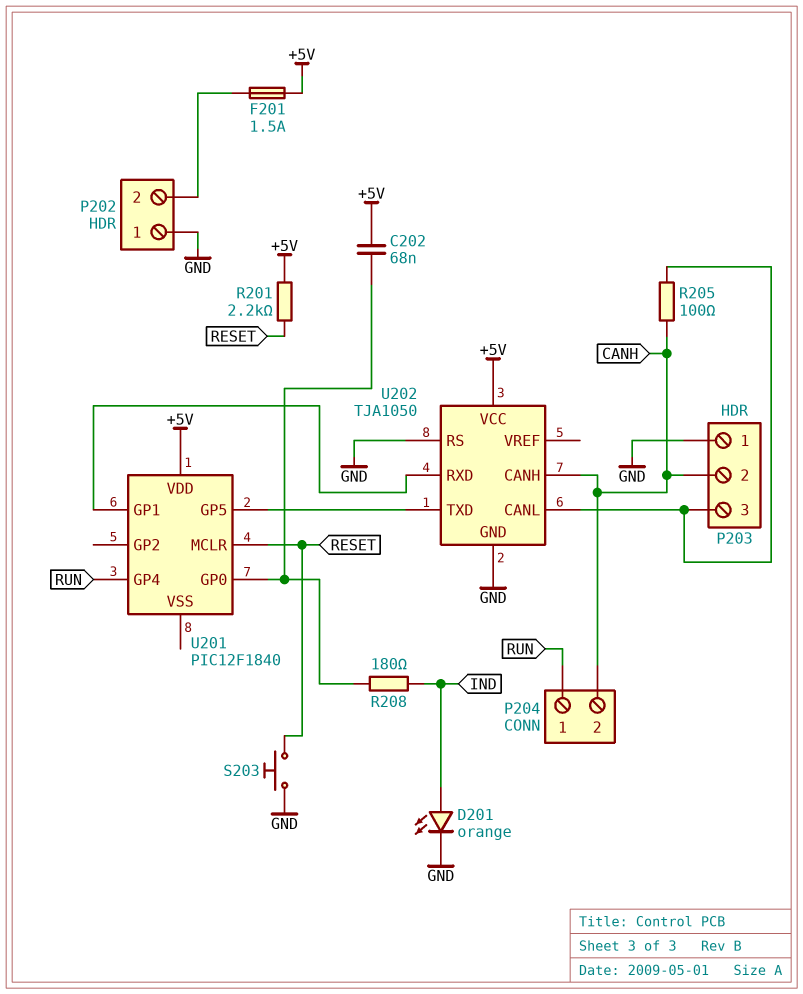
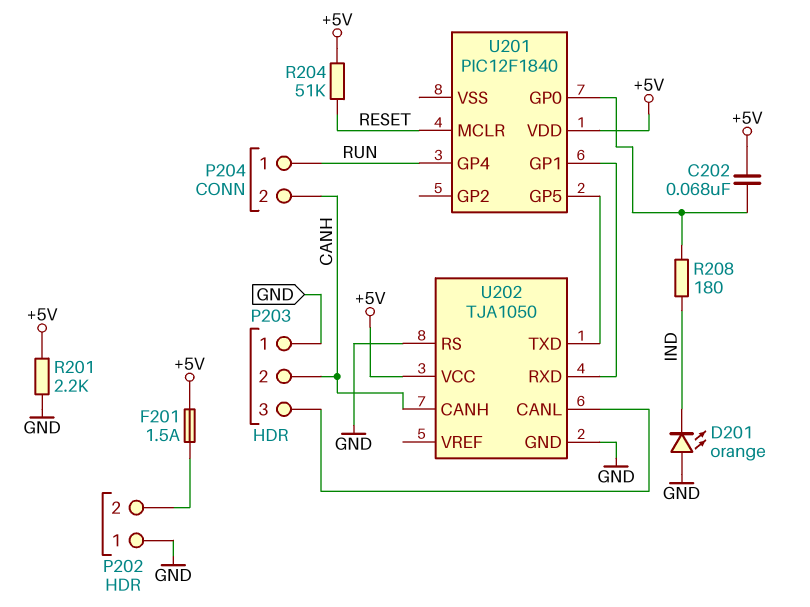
D201: LED orange (A IND, K GND) -> LED orange (A GND, K IND)
R201: 2.2k (+5V, RESET) -> 2.2k (+5V, GND)
R204: none -> 51k (+5V, RESET)
R205: 100 (CANH, P203/3) -> none
S203: button (GND, RESET) -> none

